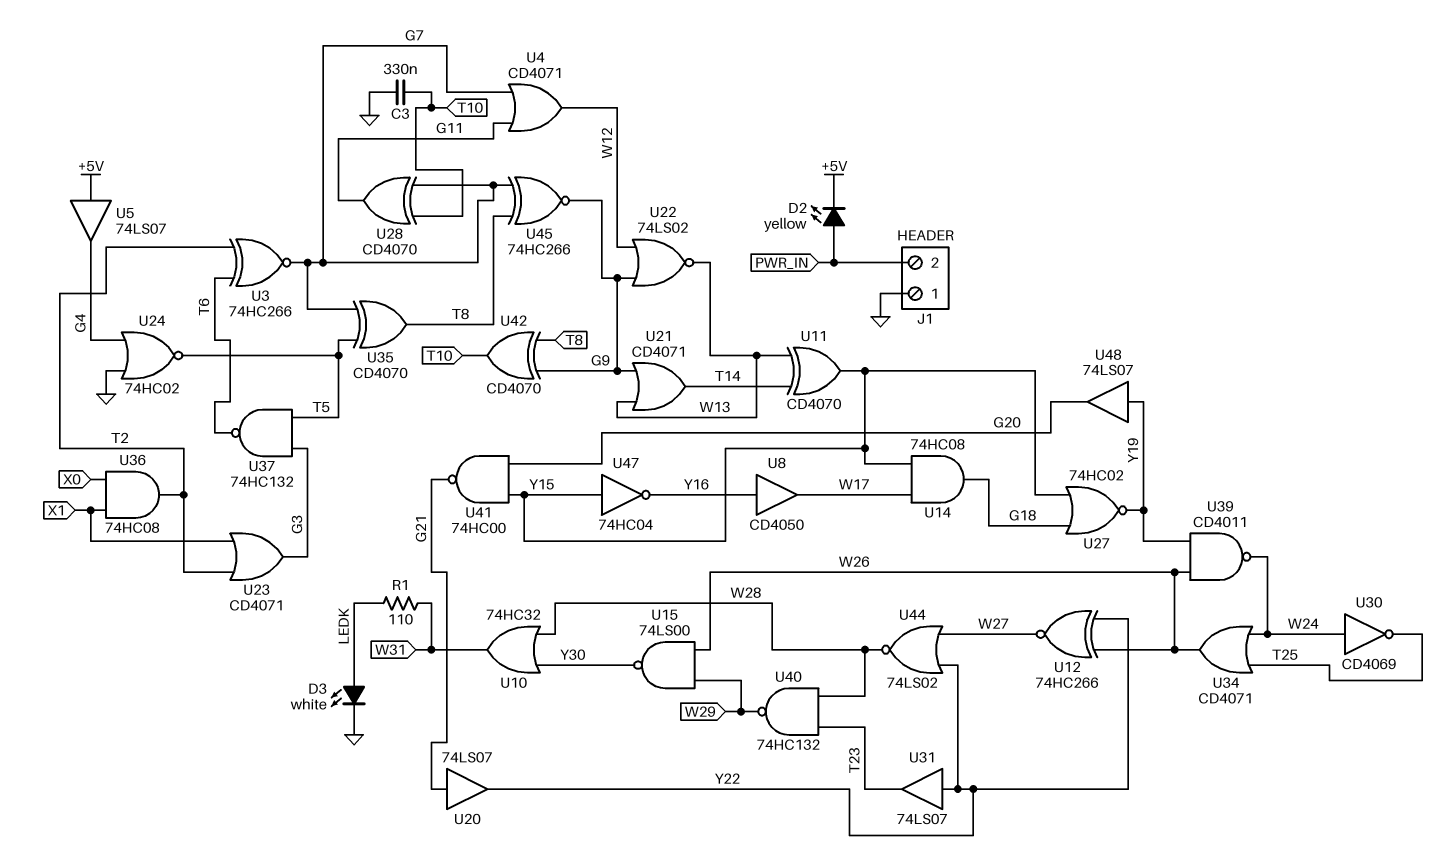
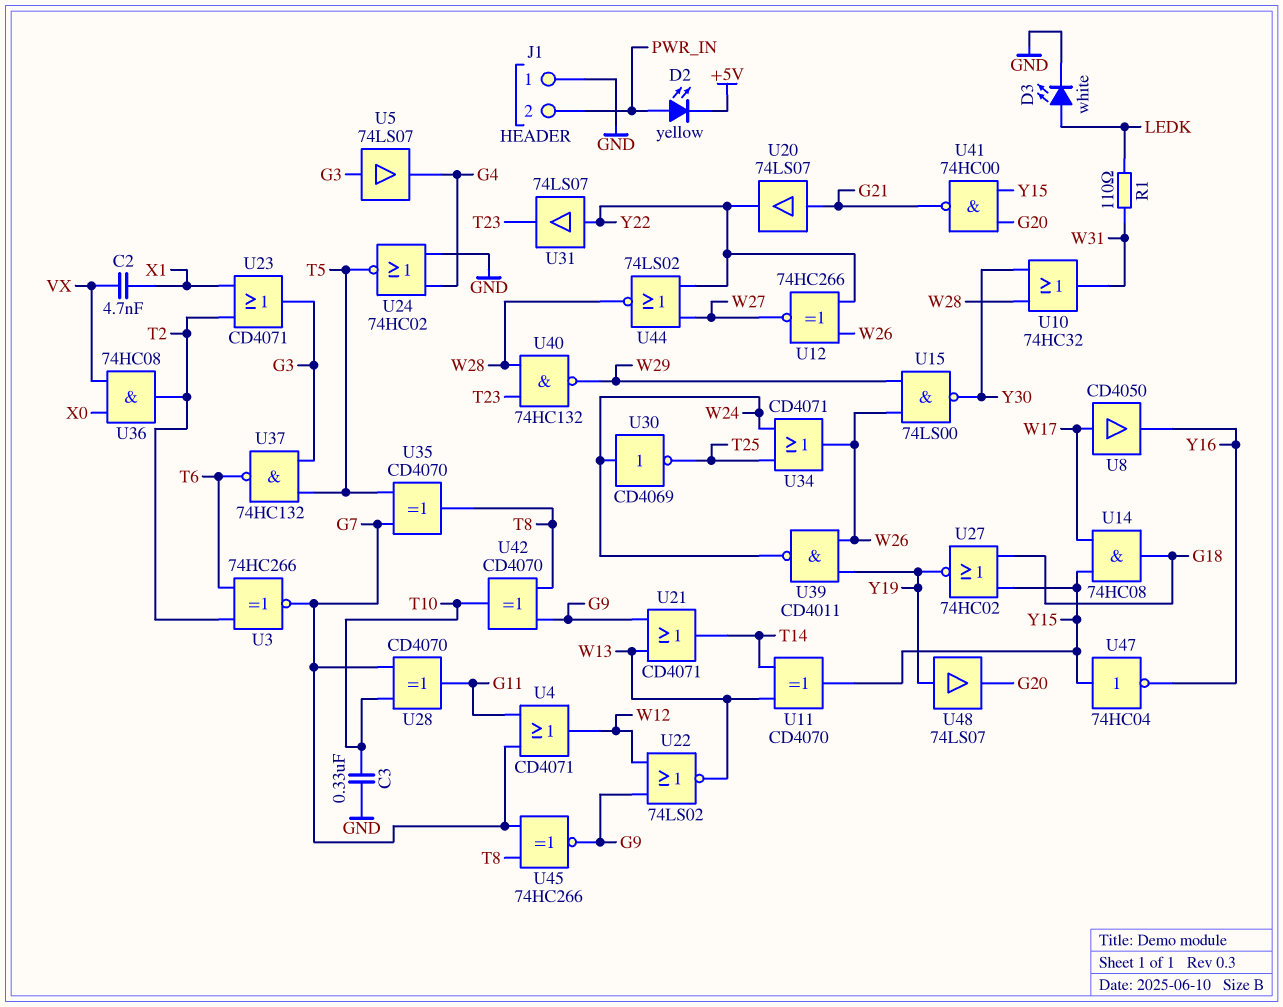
C2: none -> 4.7nF (VX, X1)
U5: buffer 74LS07 (in +5V, out G4) -> buffer 74LS07 (in G3, out G4)
U8: buffer CD4050 (in Y16, out W17) -> buffer CD4050 (in W17, out Y16)
U36: AND 74HC08 (in X0, in X1, out T2) -> AND 74HC08 (in VX, in X0, out T2)

